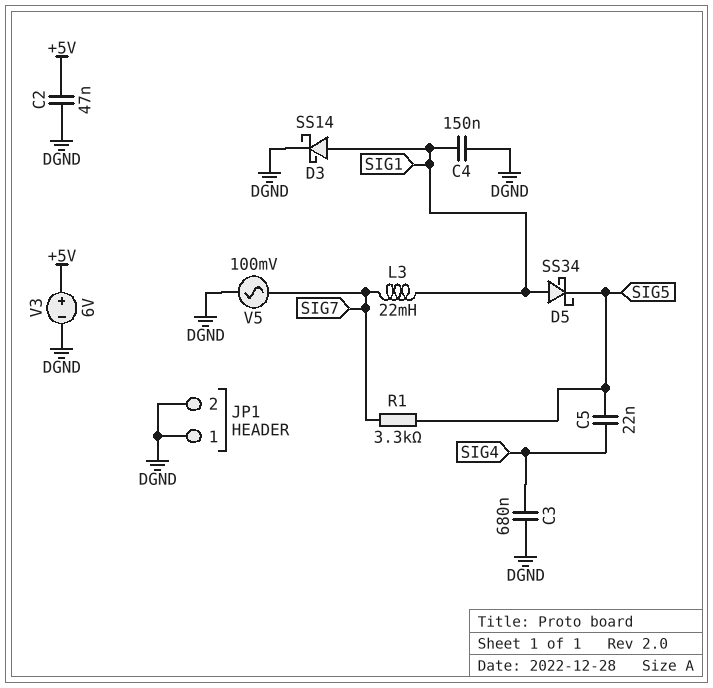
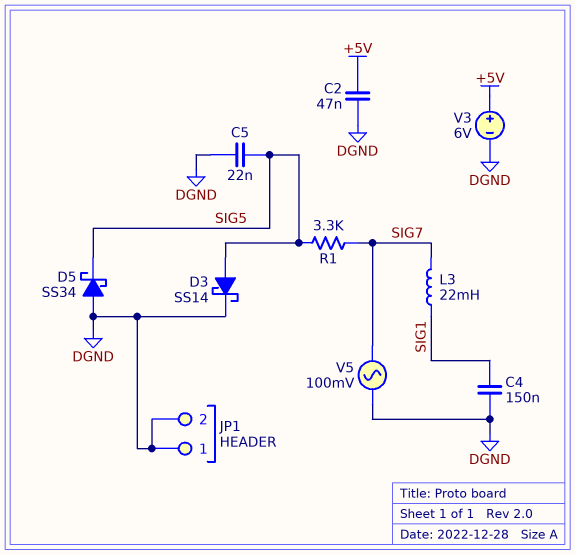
C3: 680nF (DGND, SIG4) -> none
C5: 22nF (SIG4, SIG5) -> 22nF (DGND, SIG5)
D3: schottky SS14 (A SIG1, K DGND) -> schottky SS14 (A SIG5, K DGND)
D5: schottky SS34 (A SIG1, K SIG5) -> schottky SS34 (A DGND, K SIG5)

